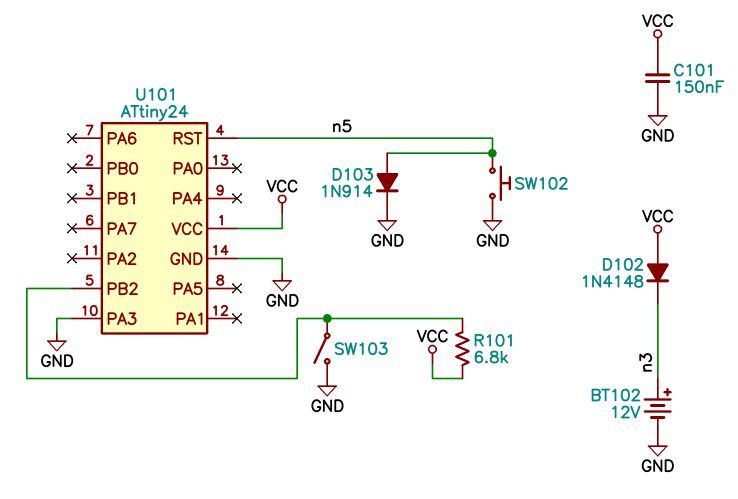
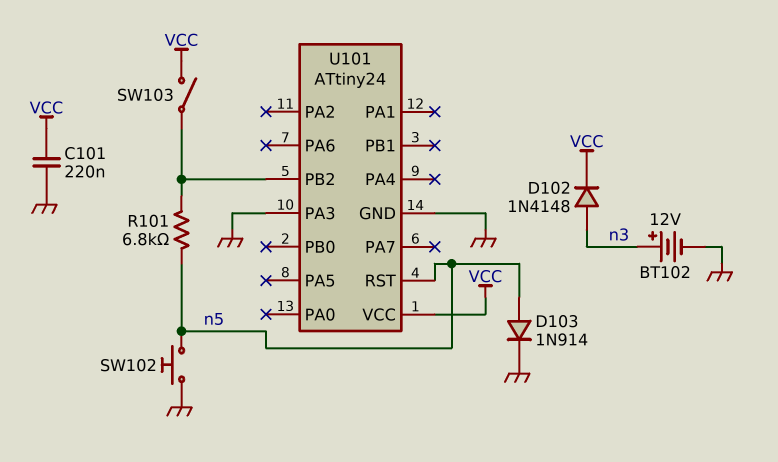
C101: 150nF (GND, VCC) -> 220nF (GND, VCC)
D102: diode 1N4148 (A VCC, K n3) -> diode 1N4148 (A n3, K VCC)
R101: 6.8k (U101/PB2, VCC) -> 6.8k (U101/PB2, n5)
SW103: switch (GND, U101/PB2) -> switch (U101/PB2, VCC)

